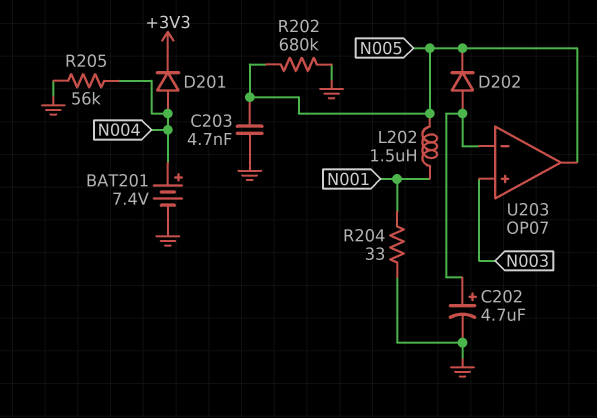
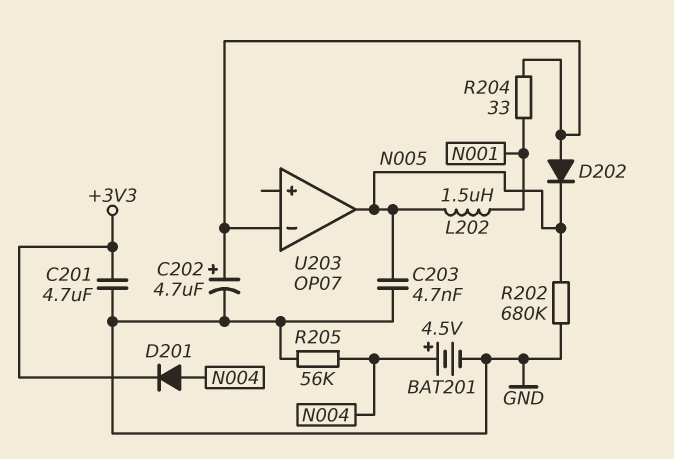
BAT201: 7.4V (plus N004, minus GND) -> 4.5V (plus N004, minus GND)
C201: none -> 4.7uF (+3V3, GND)
R204: 33 (GND, N001) -> 33 (N001, U203/in-)
U203 pin in+: N003 -> none

